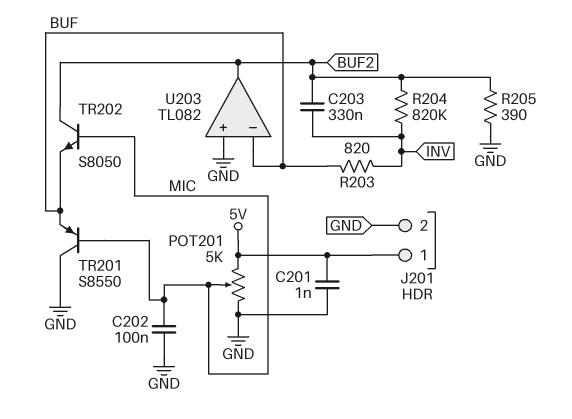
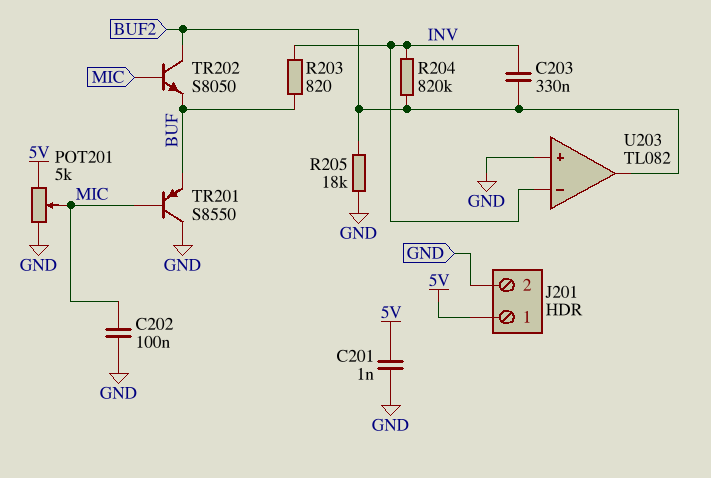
R205: 390 (BUF2, GND) -> 18k (BUF2, GND)
U203 pin in-: BUF -> INV

